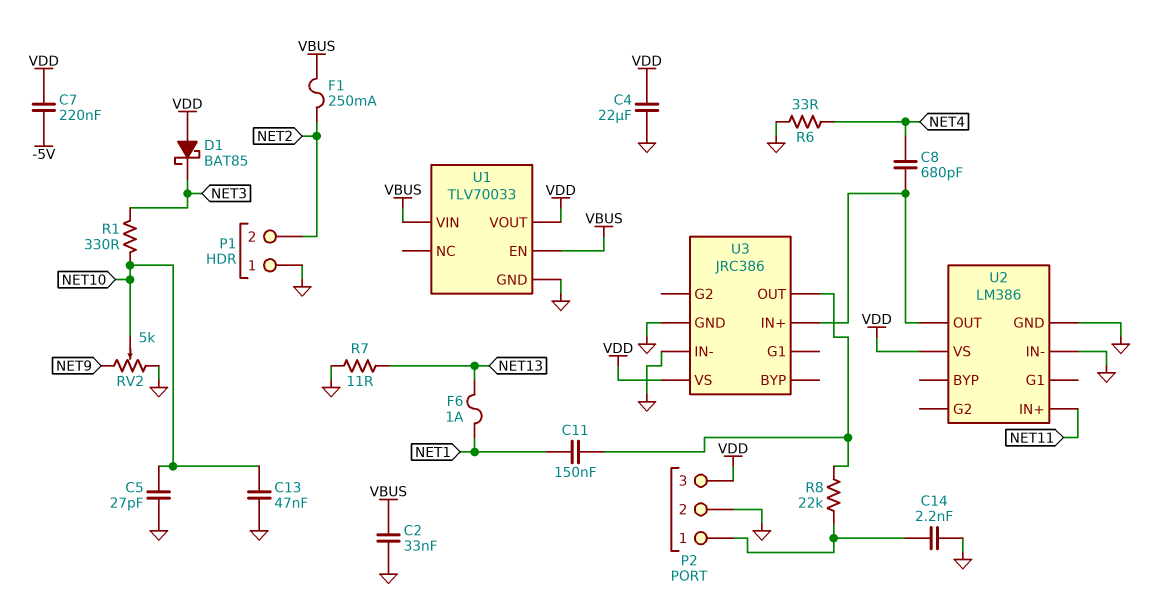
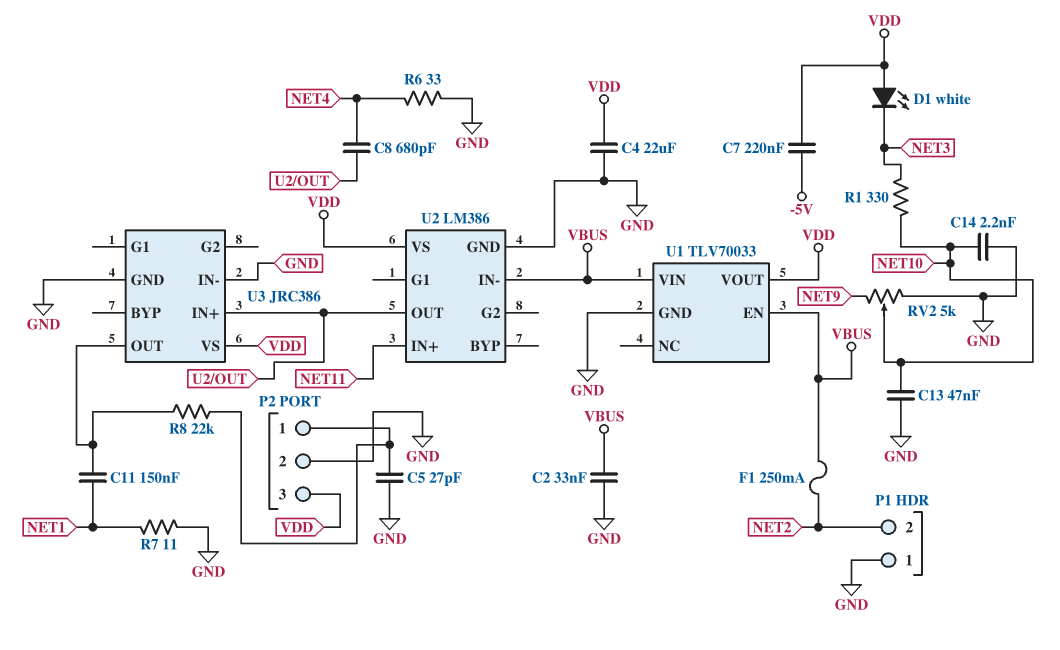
C5: 27pF (GND, NET10) -> 27pF (GND, P2/1)
C14: 2.2nF (GND, P2/1) -> 2.2nF (GND, NET10)
D1: schottky BAT85 (A VDD, K NET3) -> LED white (A VDD, K NET3)
F6: 1A (NET1, NET13) -> none
R7: 11 (GND, NET13) -> 11 (GND, NET1)
U2 pin IN-: GND -> VBUS

